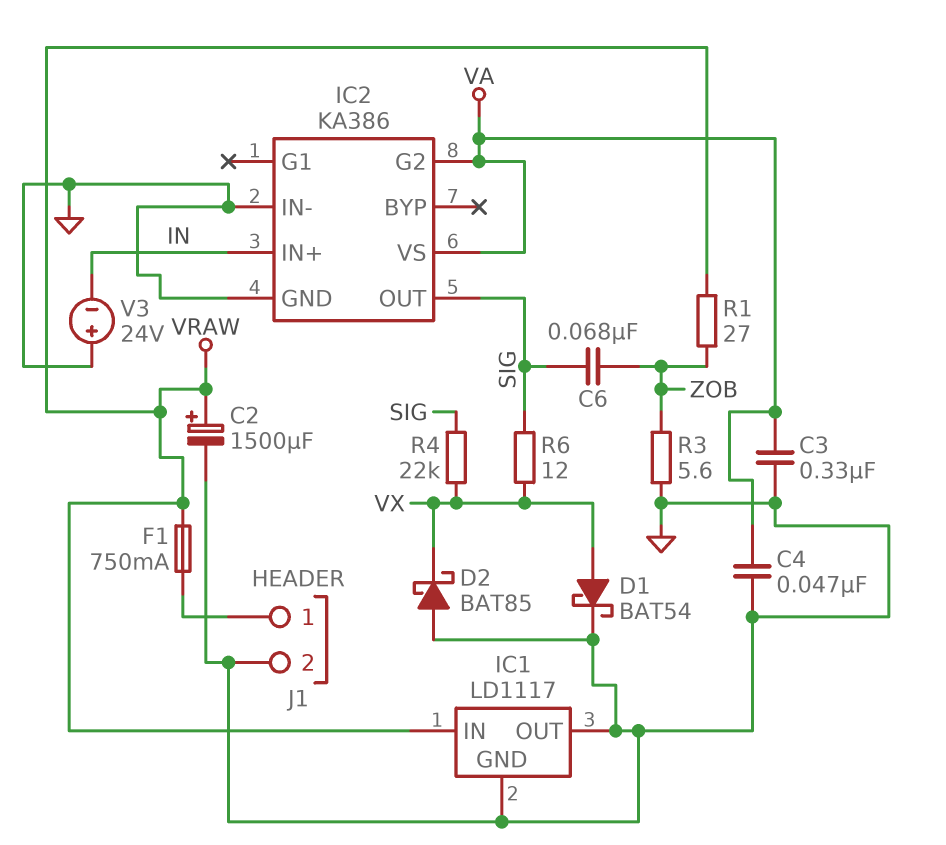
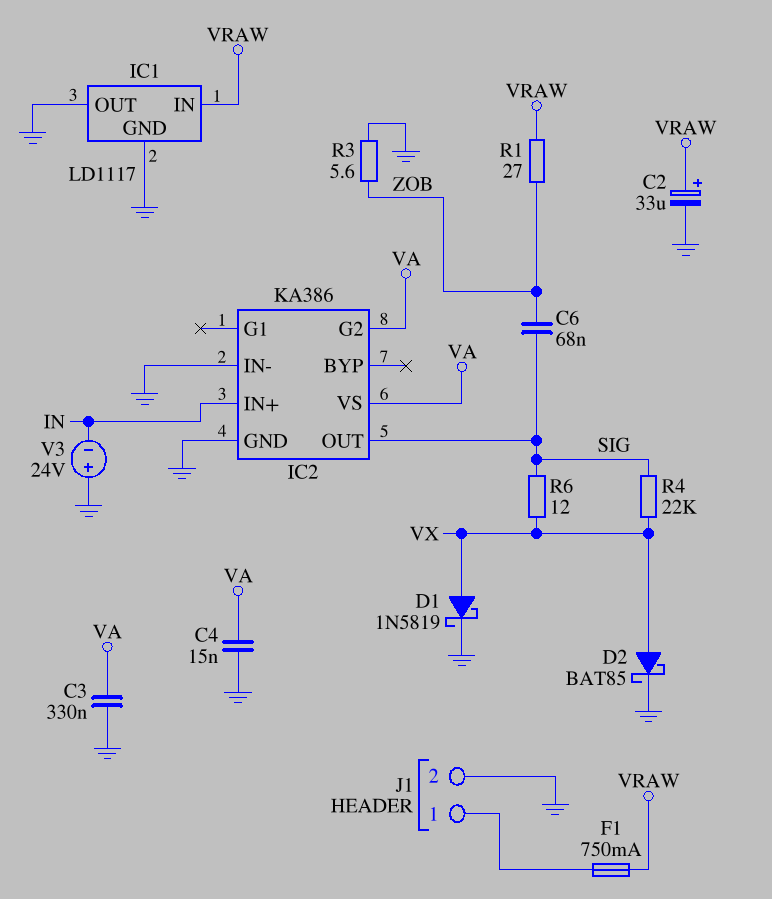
C2: 1500uF (plus VRAW, minus GND) -> 33uF (plus VRAW, minus GND)
C4: 47nF (GND, VA) -> 15nF (GND, VA)
D1: schottky BAT54 (A VX, K GND) -> schottky 1N5819 (A VX, K GND)
D2: schottky BAT85 (A GND, K VX) -> schottky BAT85 (A VX, K GND)

